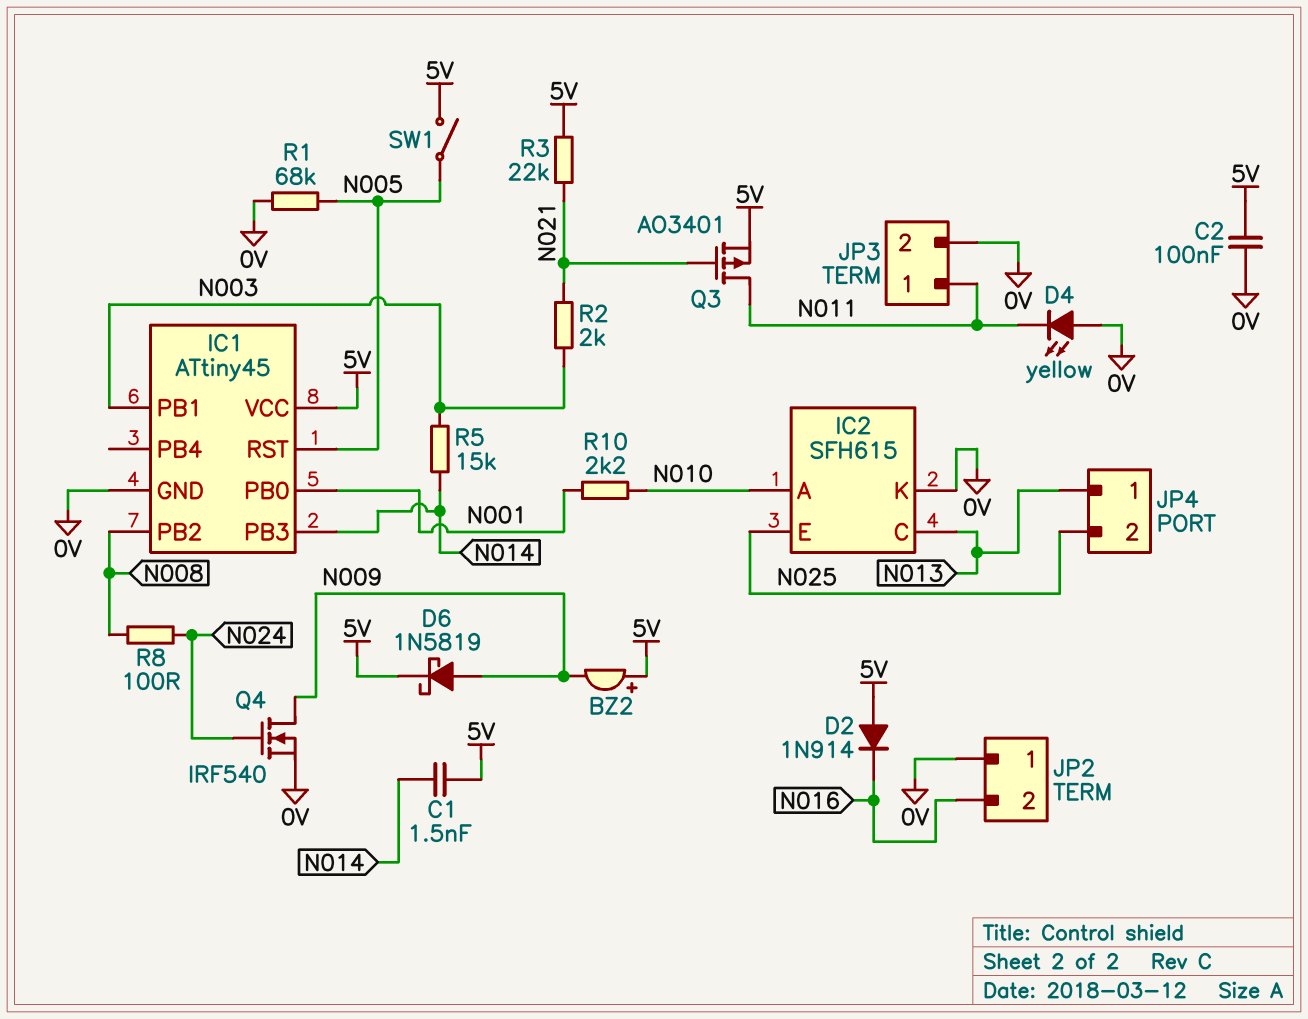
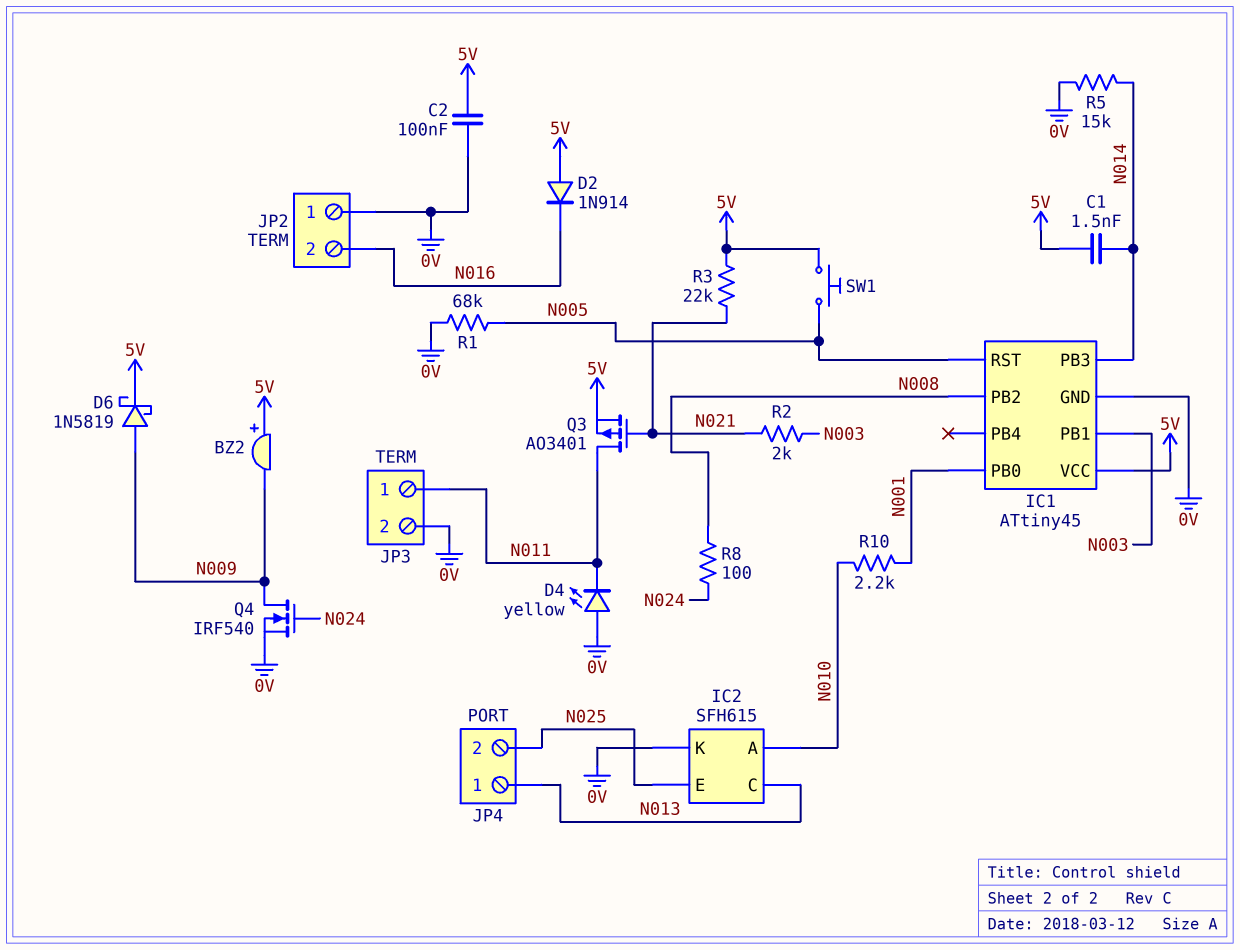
R5: 15k (N003, N014) -> 15k (0V, N014)
SW1: switch (5V, N005) -> button (5V, N005)

